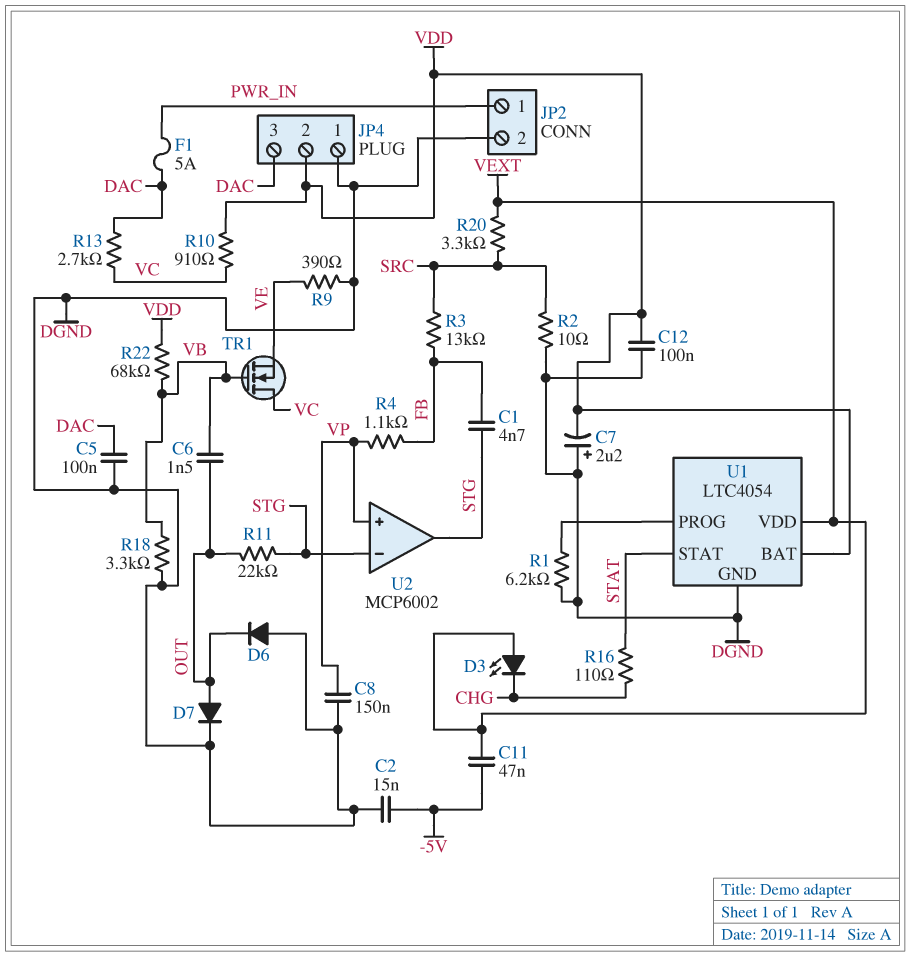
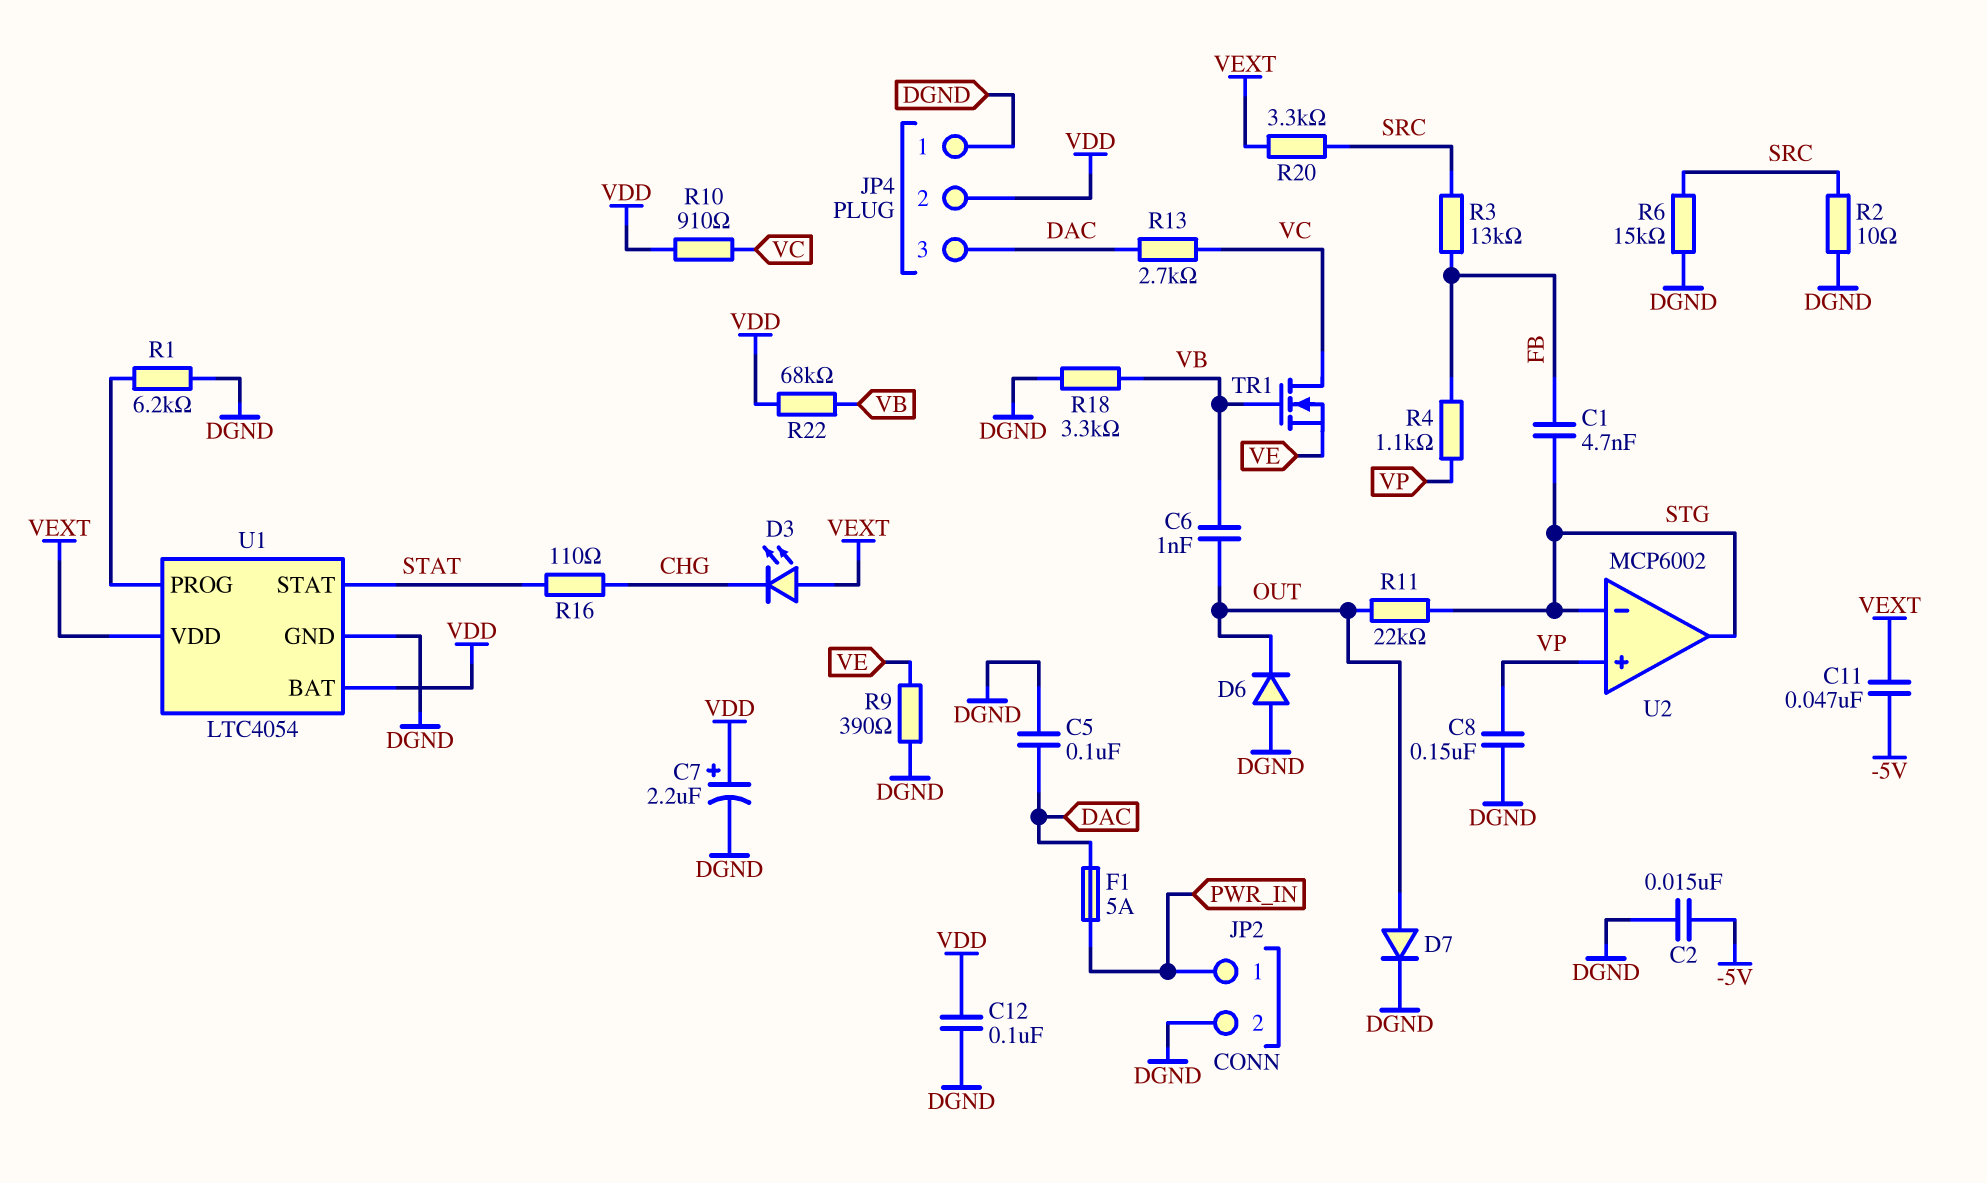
C6: 1.5nF (OUT, VB) -> 1nF (OUT, VB)
C7: 2.2uF (plus DGND, minus VDD) -> 2.2uF (plus VDD, minus DGND)
R6: none -> 15k (DGND, SRC)

